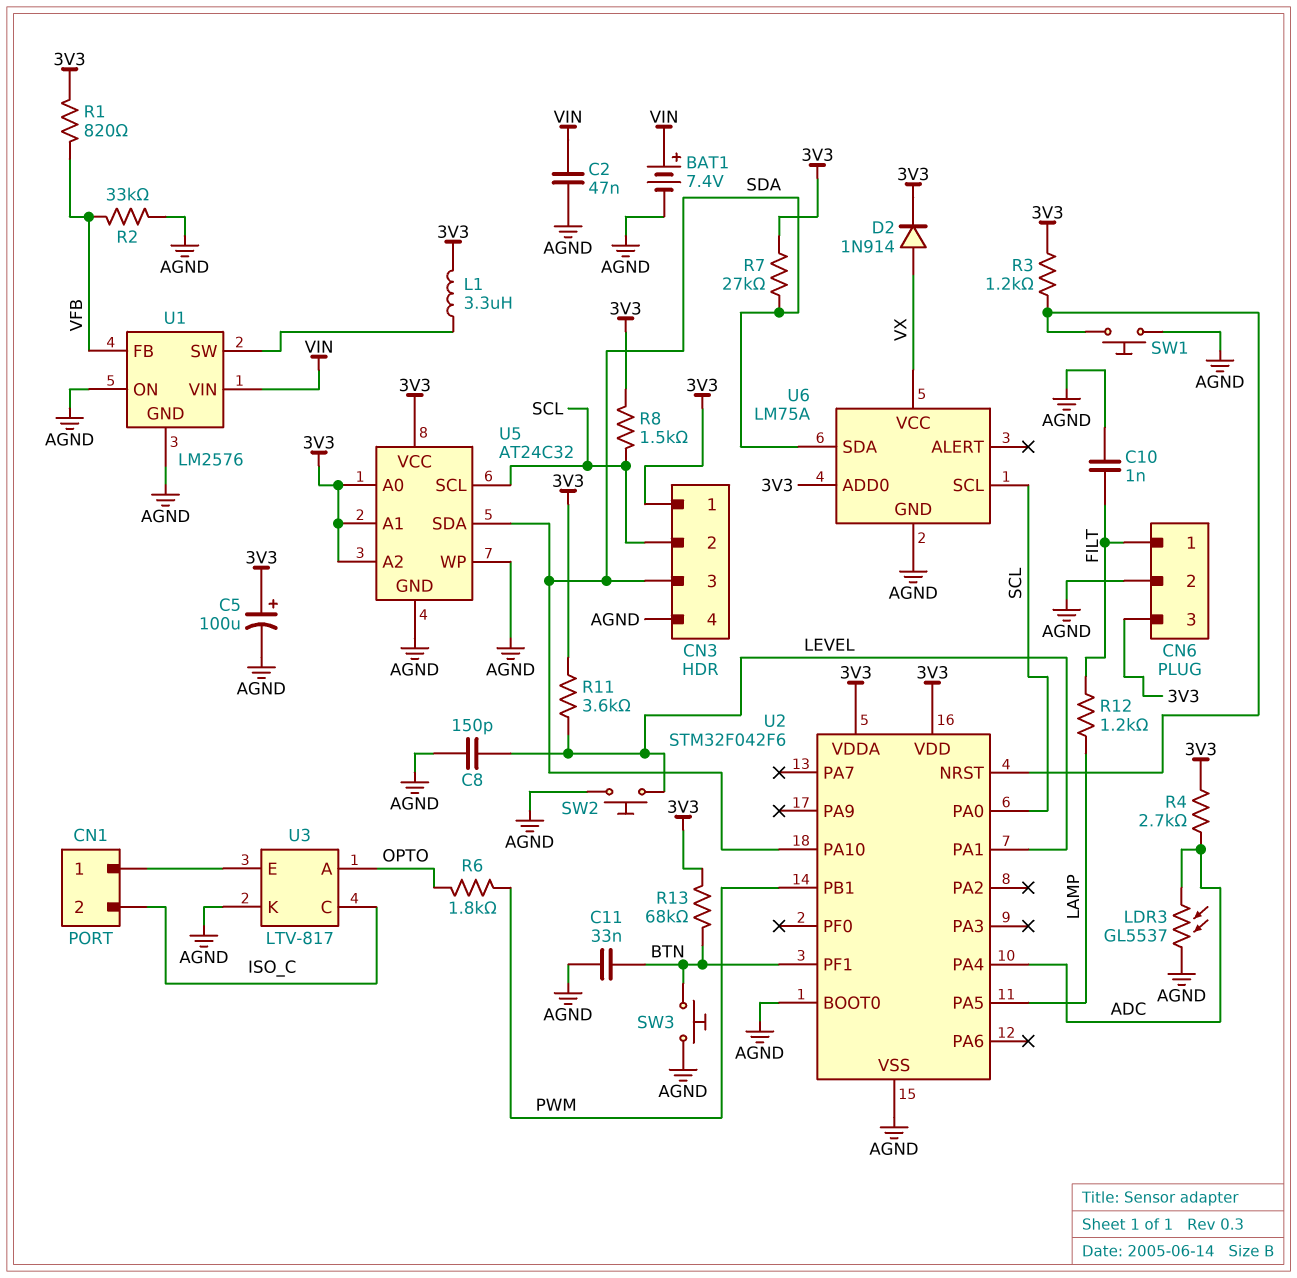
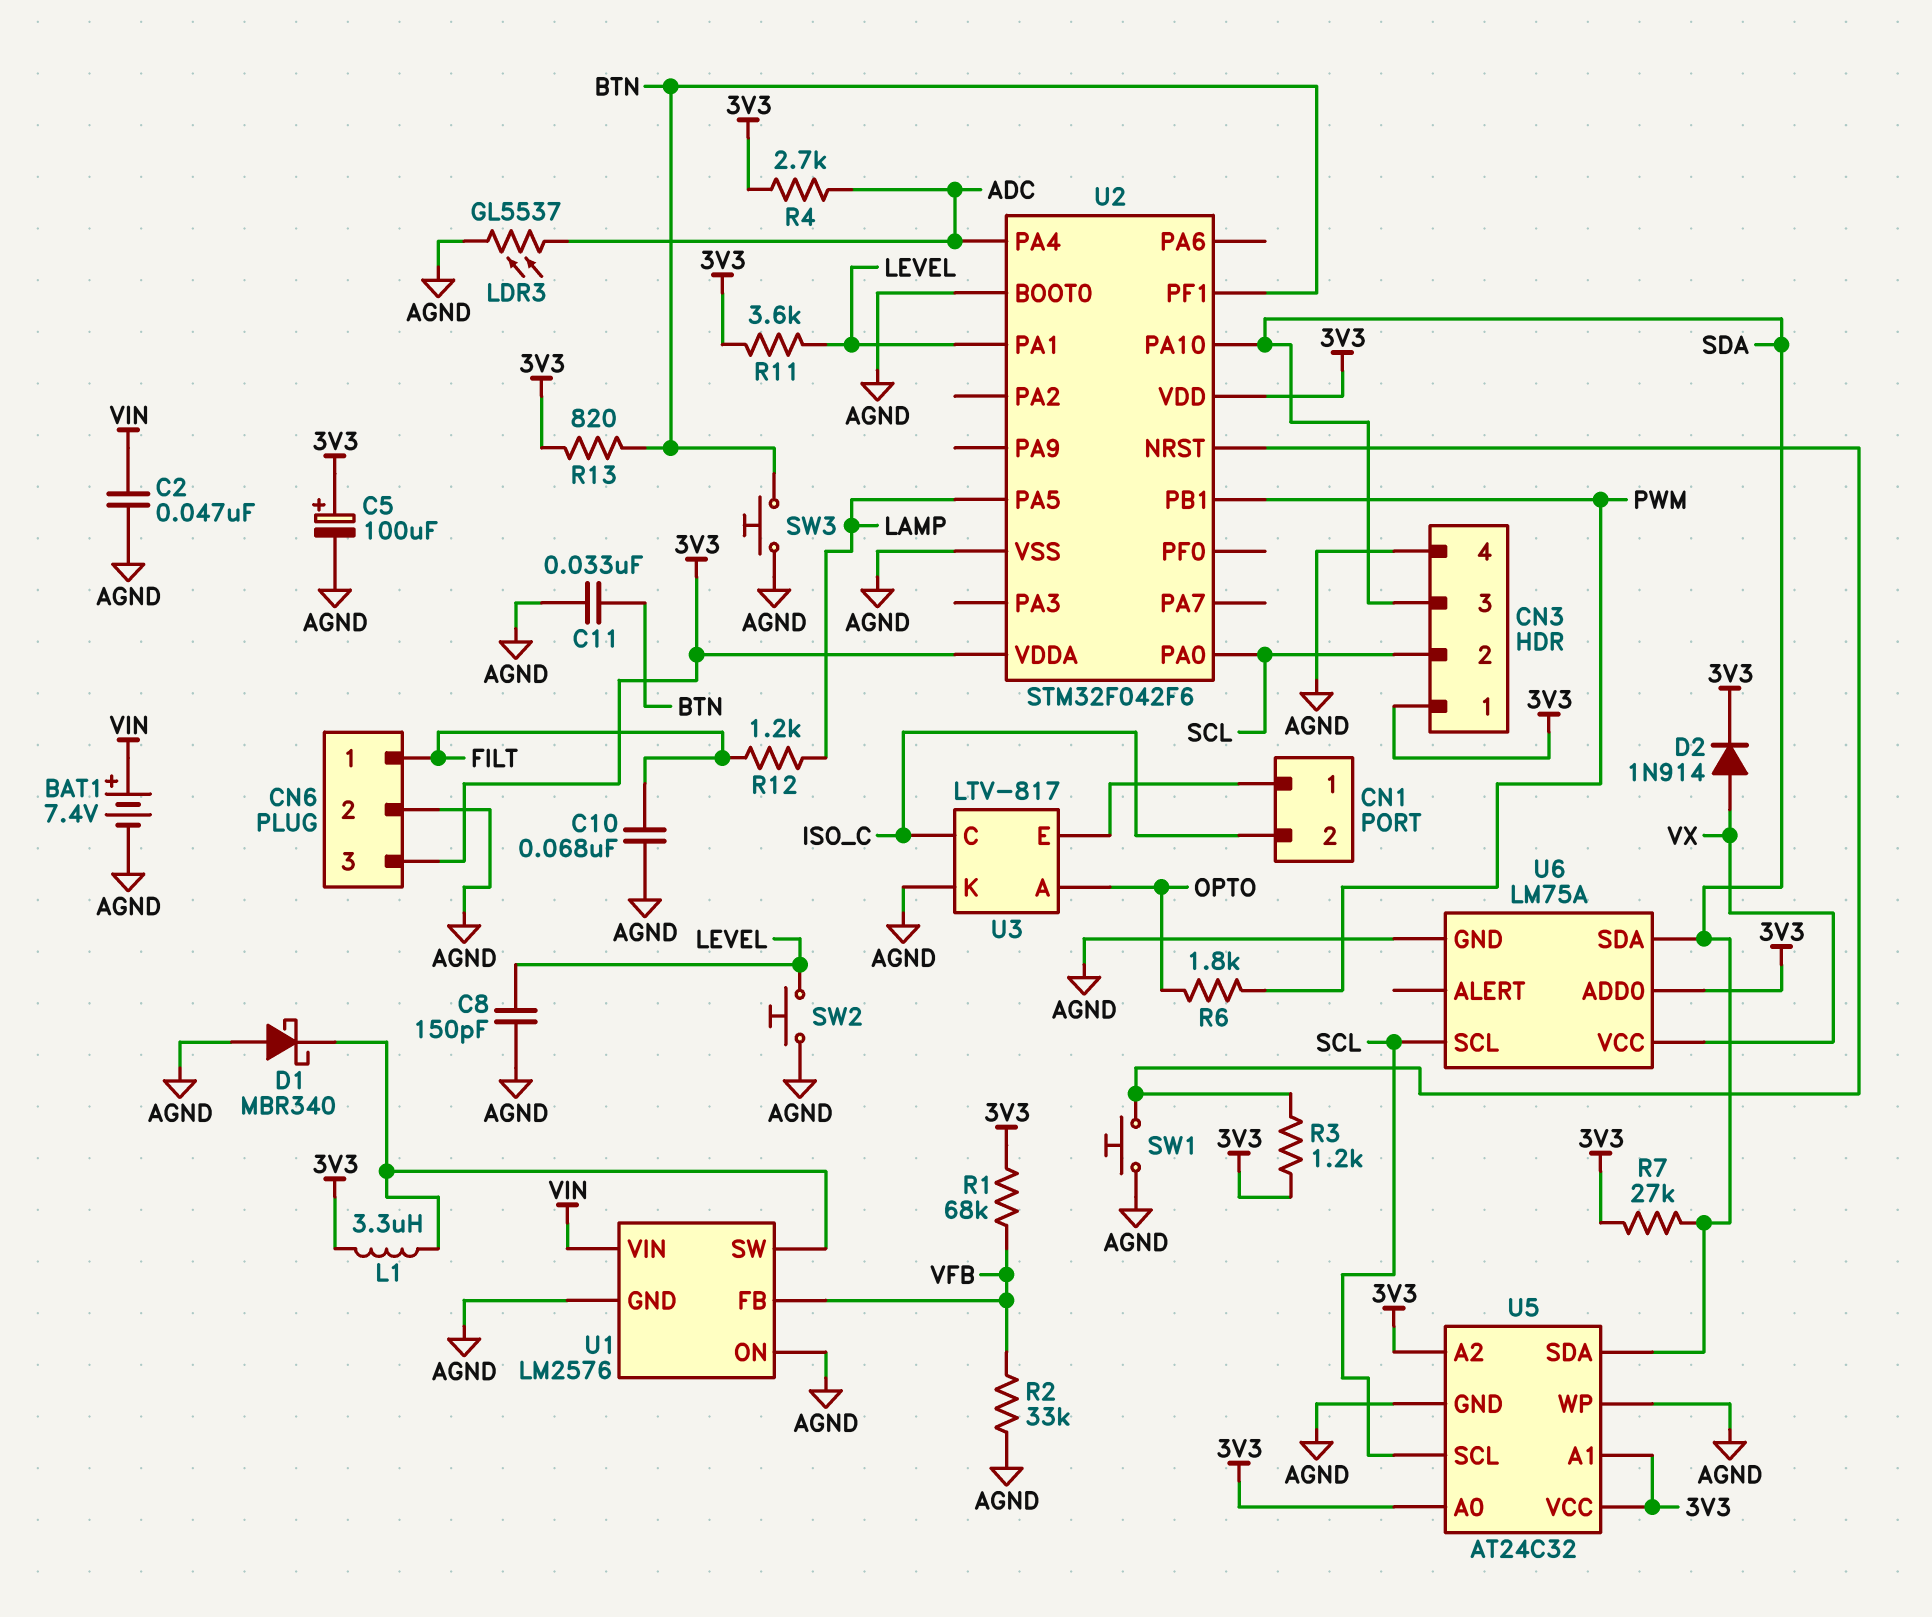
C10: 1nF (AGND, FILT) -> 68nF (AGND, FILT)
D1: none -> schottky MBR340 (A AGND, K U1/SW)
R1: 820 (3V3, VFB) -> 68k (3V3, VFB)
R8: 1.5k (3V3, SCL) -> none
R13: 68k (3V3, BTN) -> 820 (3V3, BTN)

